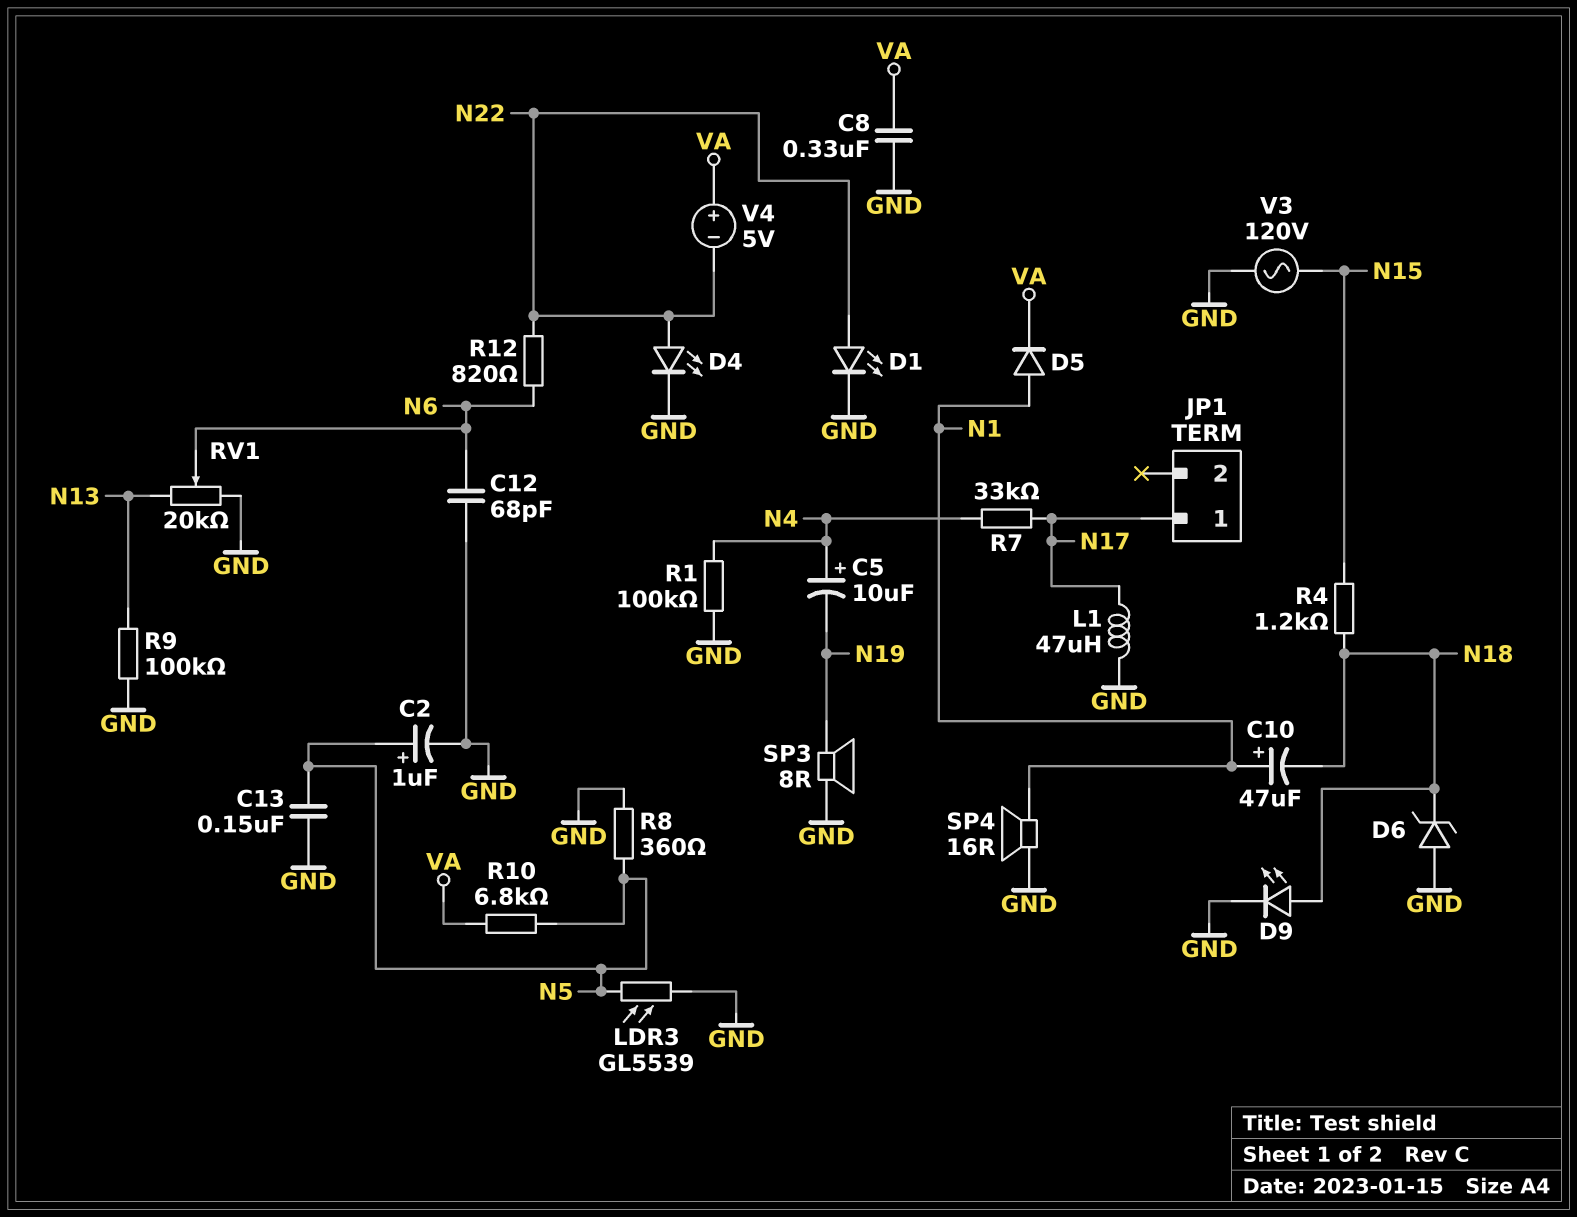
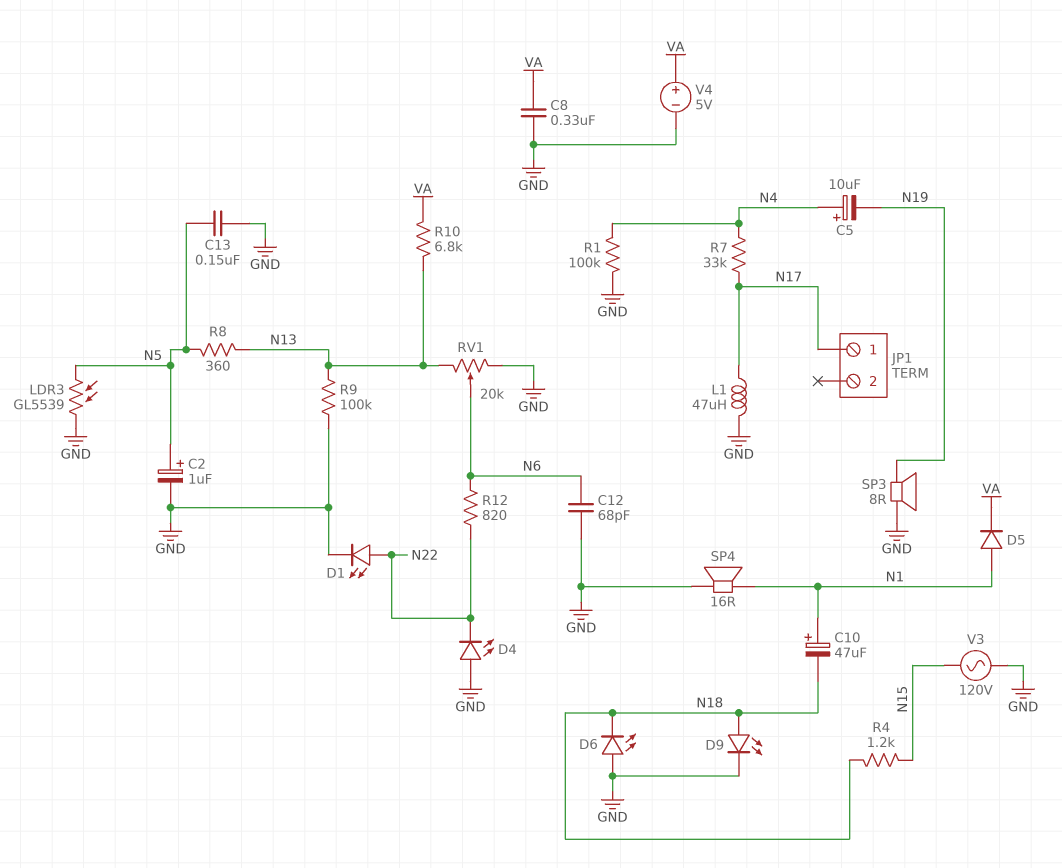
D4: LED (A N22, K GND) -> LED (A GND, K N22)
D6: zener (A GND, K N18) -> LED (A GND, K N18)
R8: 360 (GND, N5) -> 360 (N5, N13)
R10: 6.8k (N5, VA) -> 6.8k (N13, VA)
V4: 5V (plus VA, minus N22) -> 5V (plus VA, minus GND)

